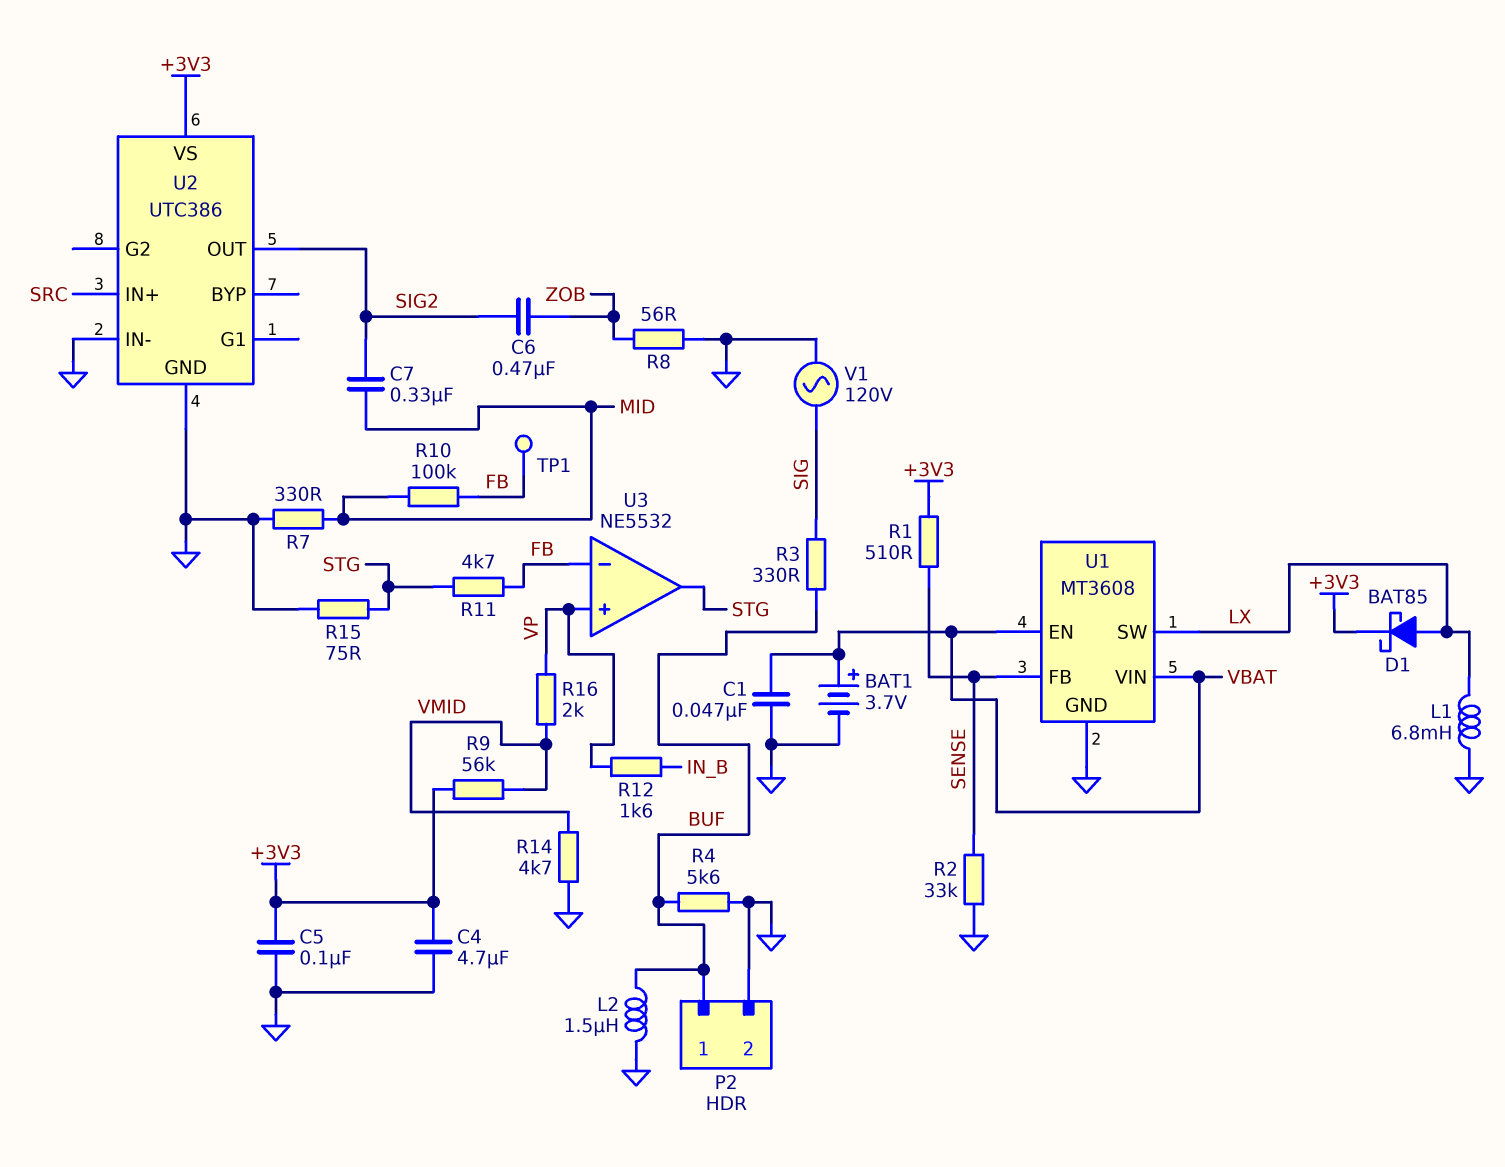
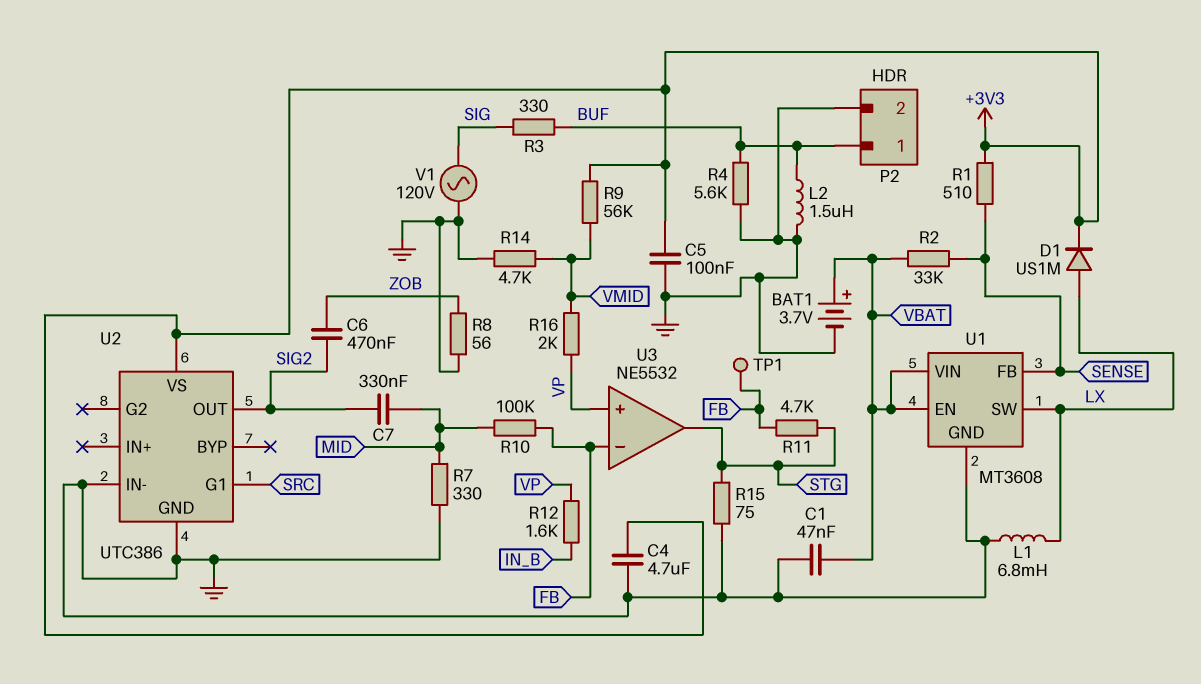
D1: schottky BAT85 (A LX, K +3V3) -> diode US1M (A LX, K +3V3)
R2: 33k (GND, SENSE) -> 33k (SENSE, VBAT)
U2 pin G1: none -> SRC
U2 pin IN+: SRC -> none

